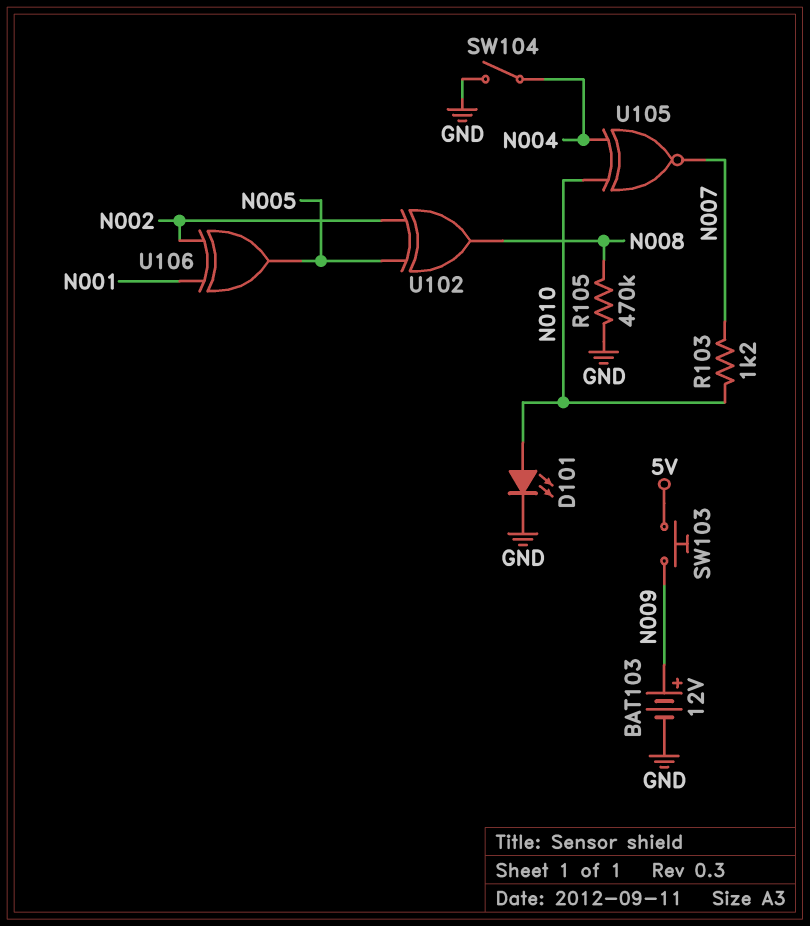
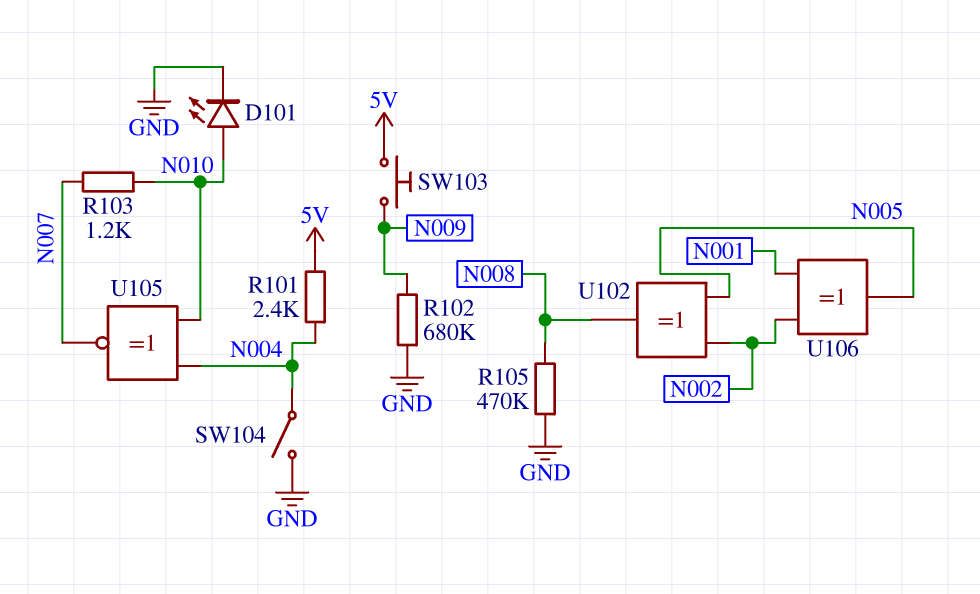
BAT103: 12V (plus N009, minus GND) -> none
R101: none -> 2.4k (5V, N004)
R102: none -> 680k (GND, N009)

